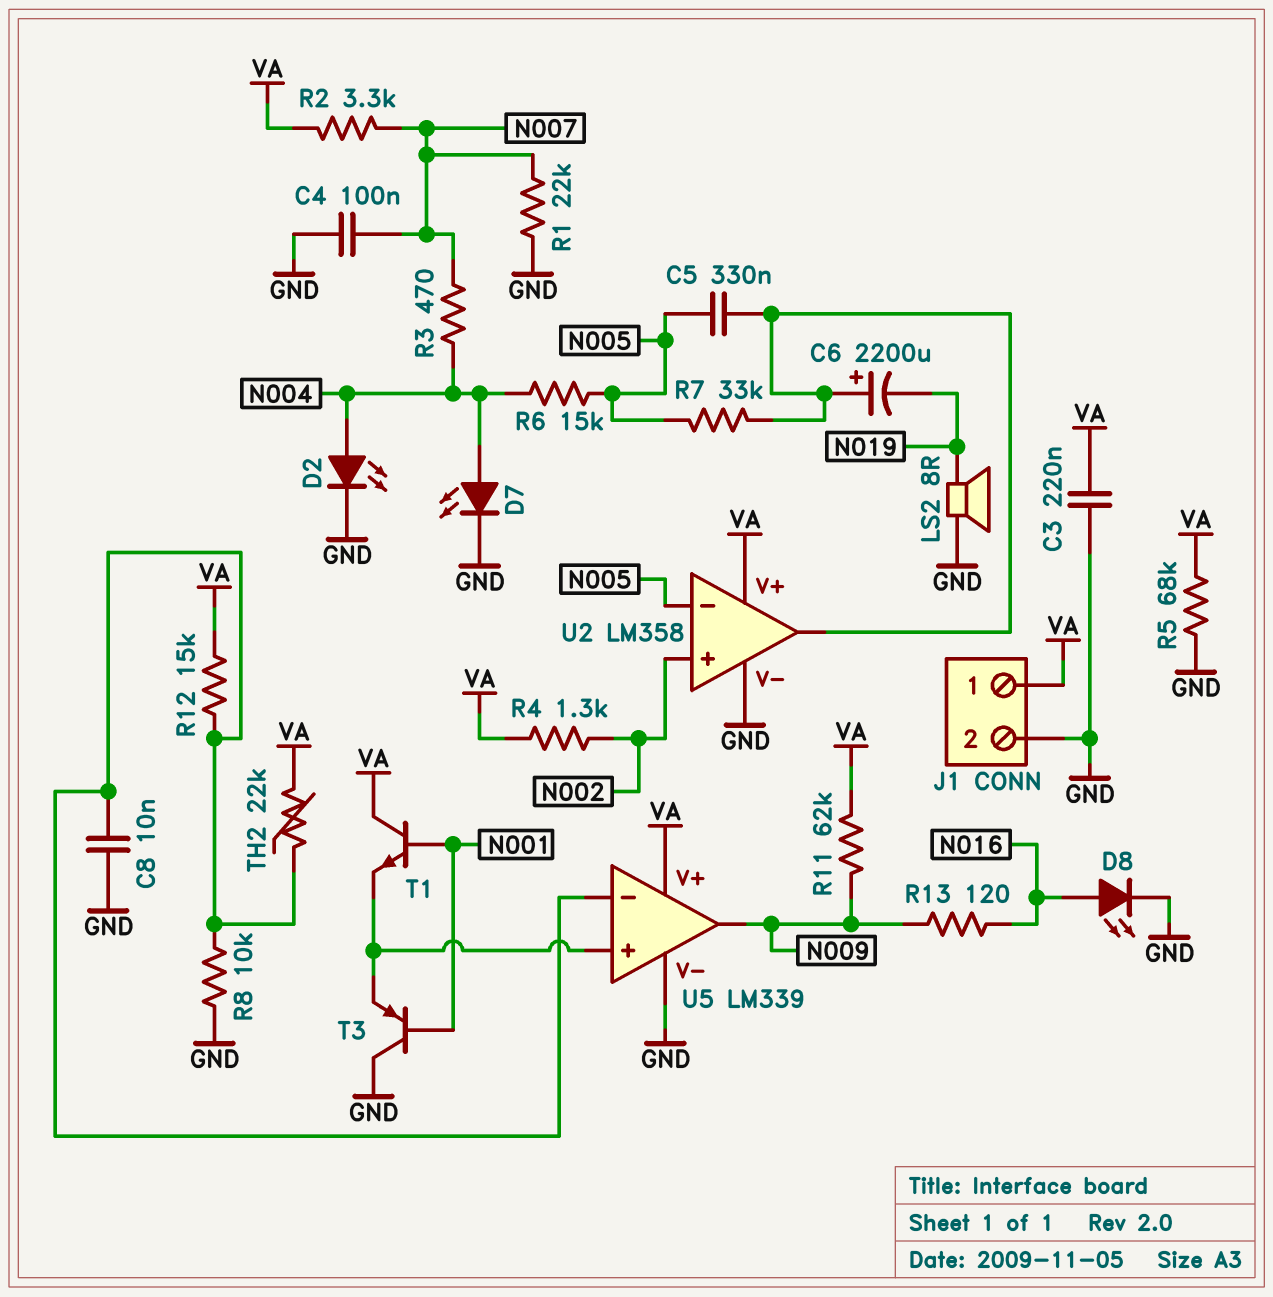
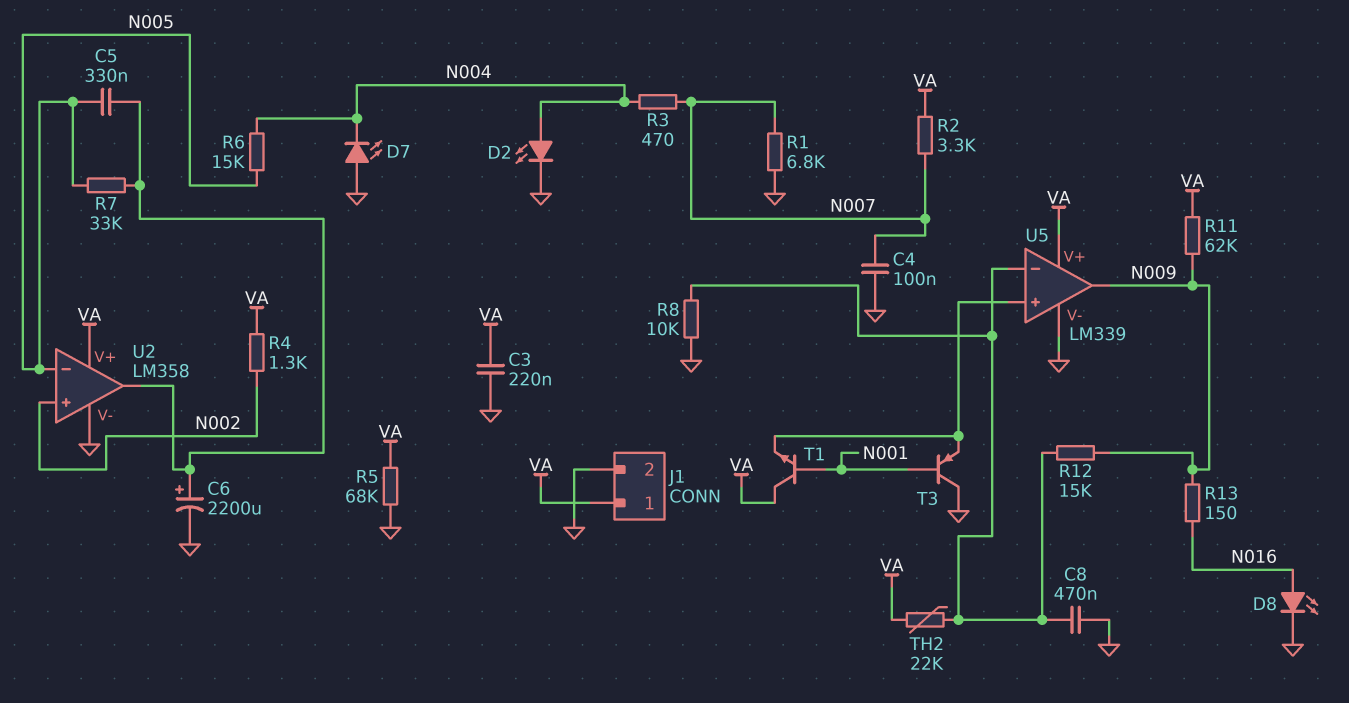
C6: 2200uF (plus U2/out, minus N019) -> 2200uF (plus U2/out, minus GND)
C8: 10nF (GND, U5/in-) -> 470nF (GND, U5/in-)
D7: LED (A N004, K GND) -> LED (A GND, K N004)
LS2: speaker 8R (GND, N019) -> none
R1: 22k (GND, N007) -> 6.8k (GND, N007)
R12: 15k (U5/in-, VA) -> 15k (N009, U5/in-)
R13: 120 (N009, N016) -> 150 (N009, N016)

